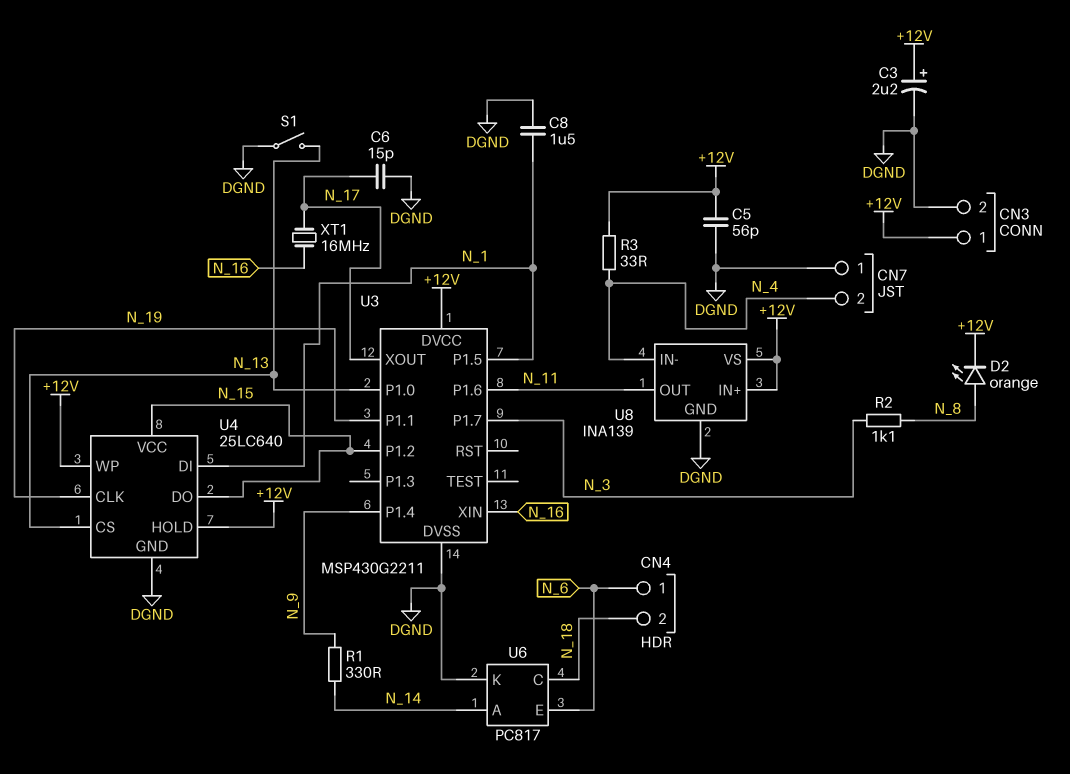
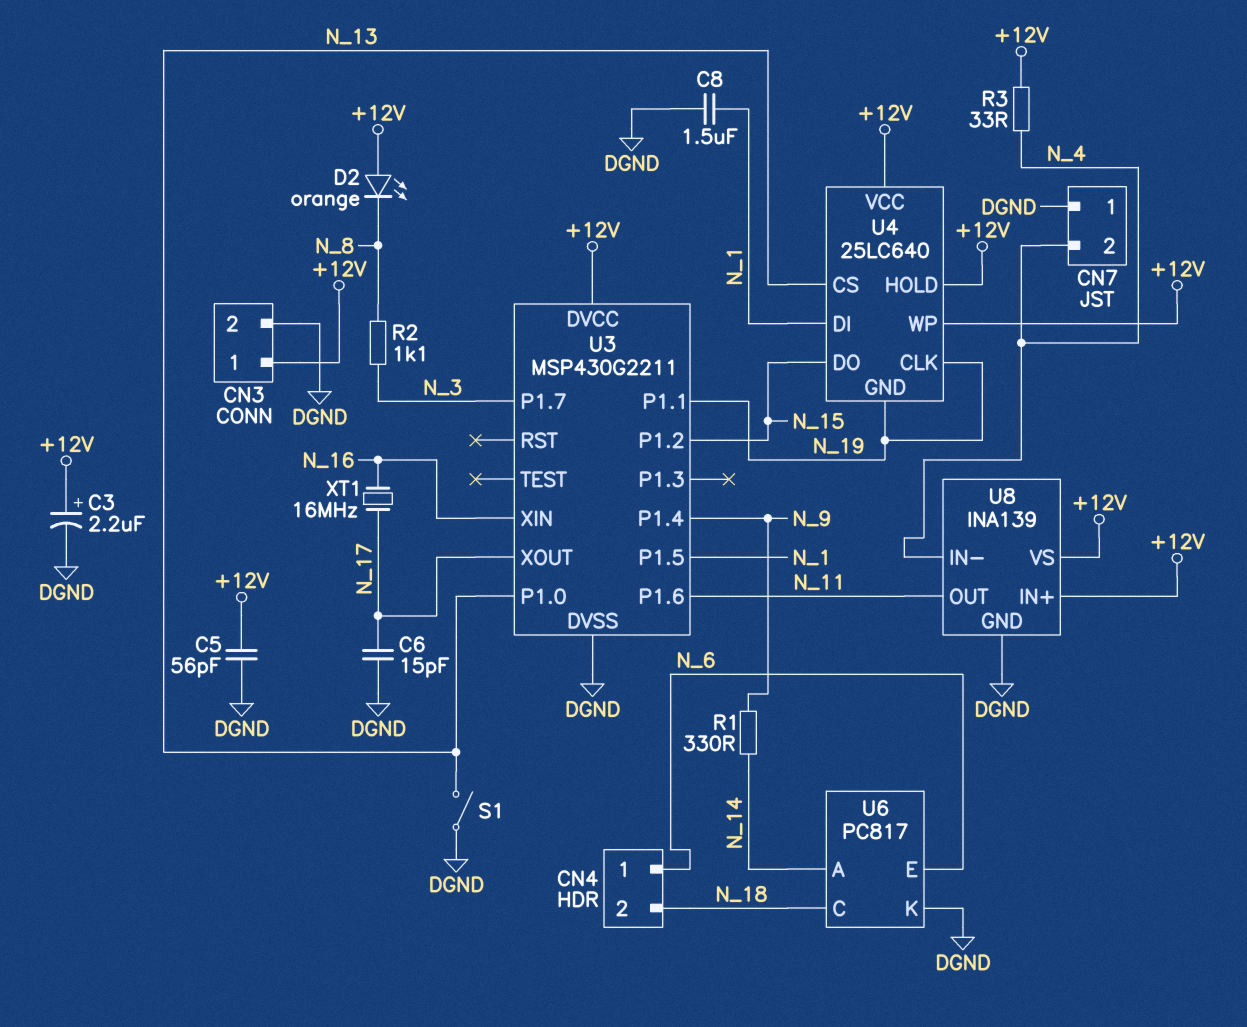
D2: LED orange (A N_8, K +12V) -> LED orange (A +12V, K N_8)
U4 pin GND: DGND -> N_19
U4 pin VCC: N_15 -> +12V

